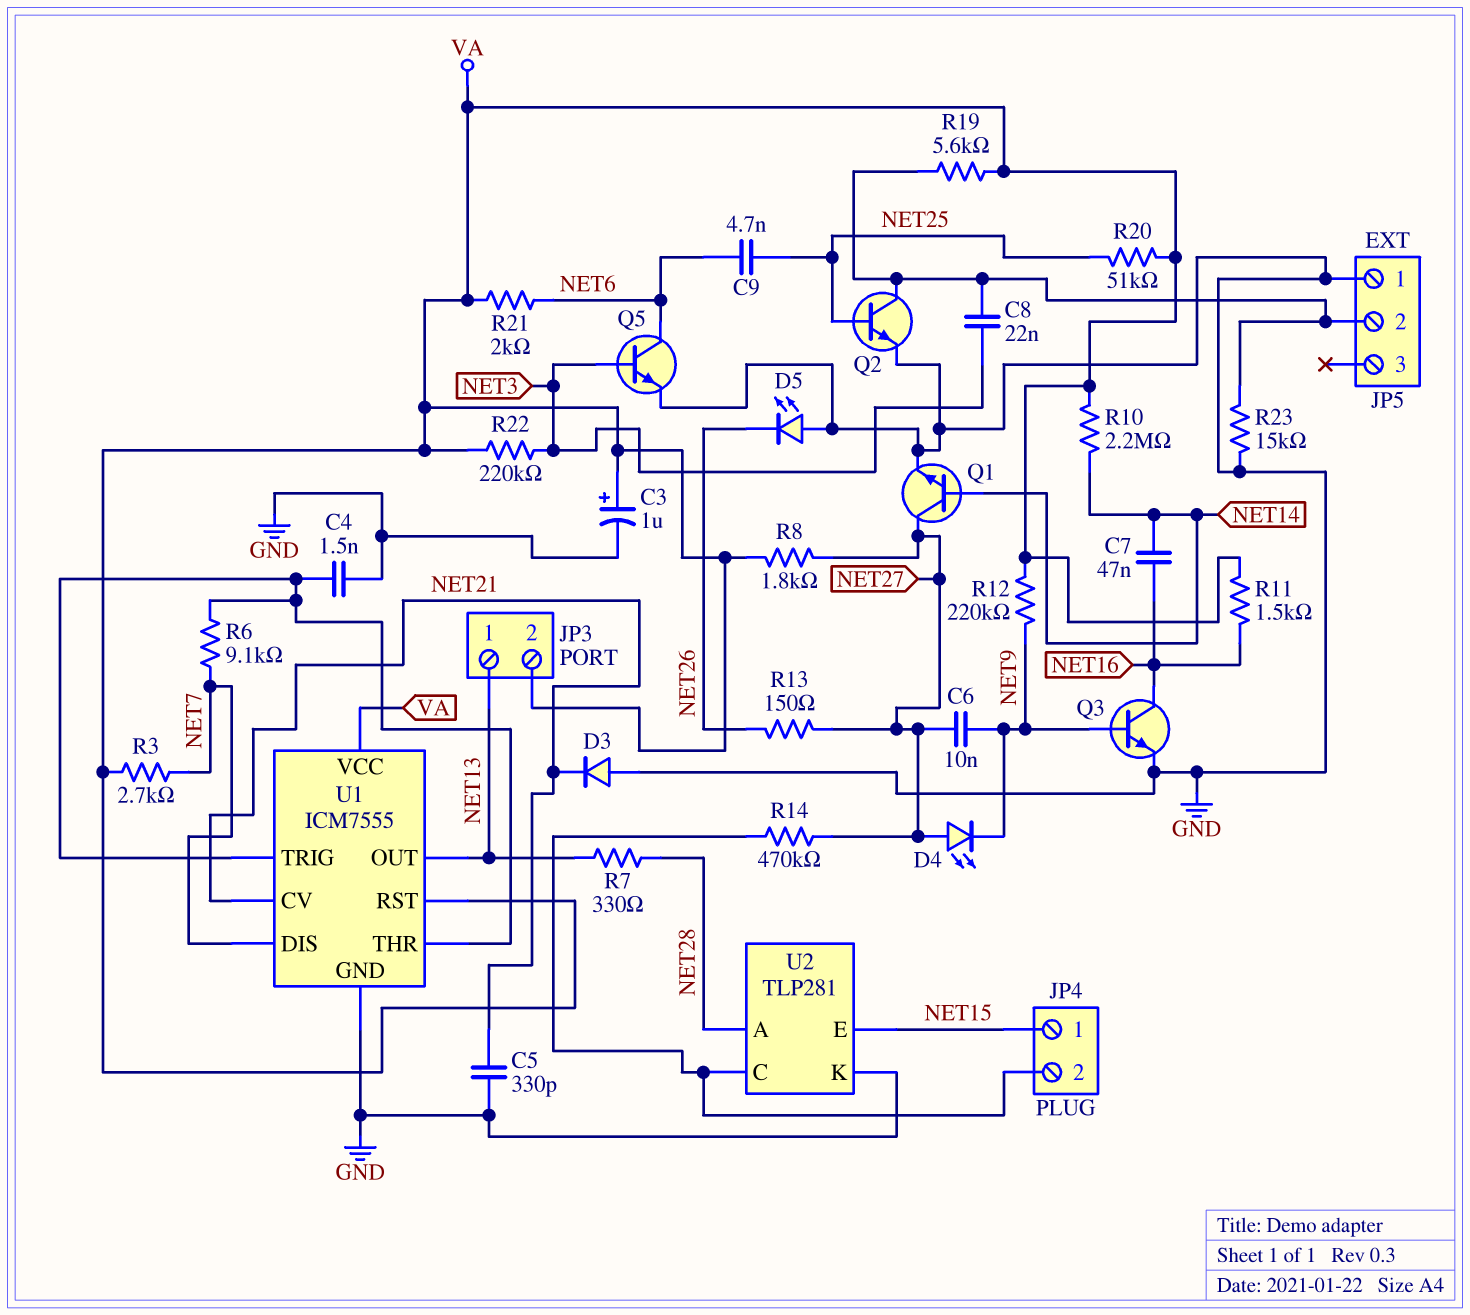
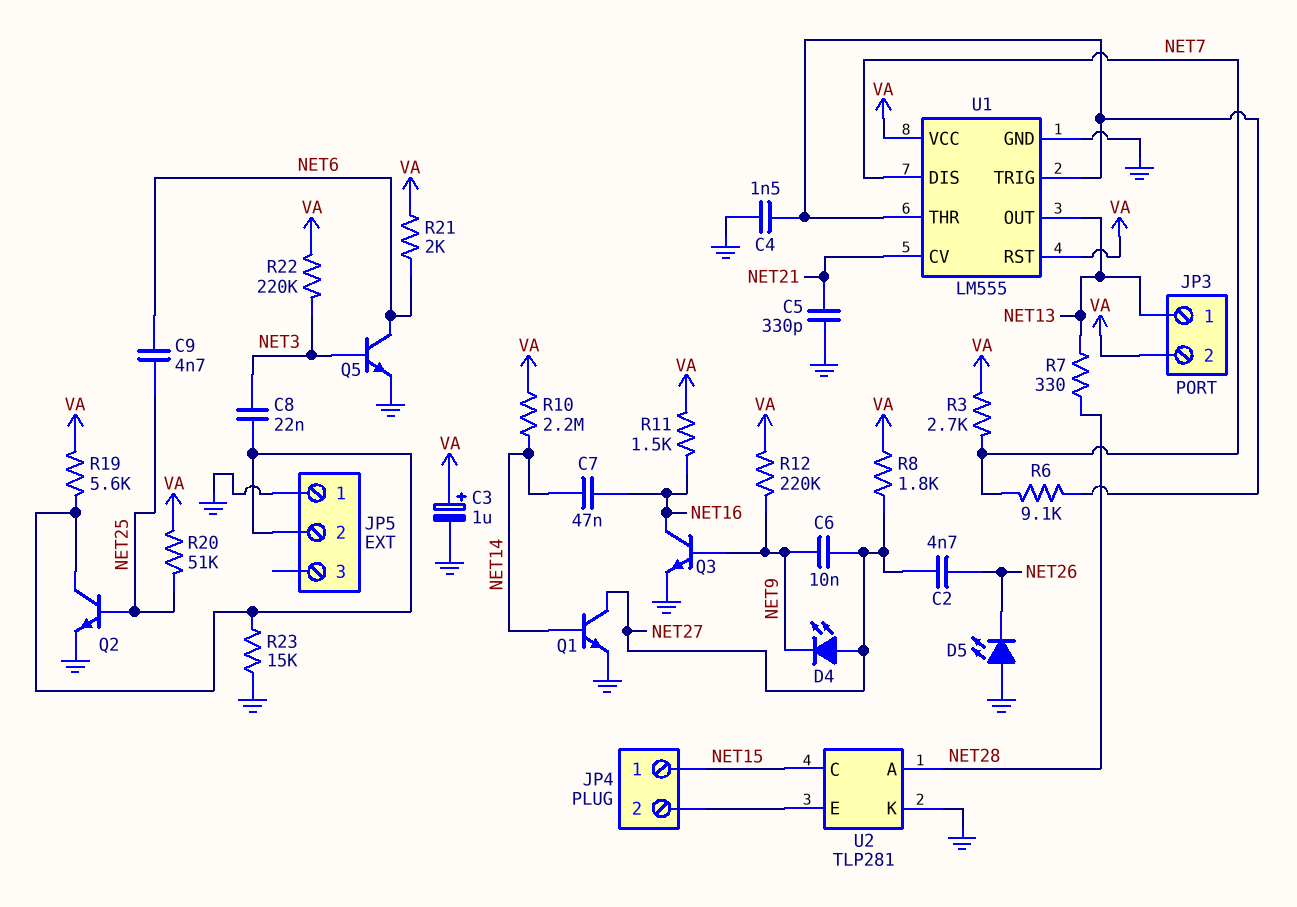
C2: none -> 4.7nF (NET26, NET27)
D3: diode (A GND, K NET21) -> none
R13: 150 (NET26, NET27) -> none
R14: 470k (JP4/2, NET27) -> none
U1: ICM7555 -> LM555
U2 pin C: JP4/2 -> NET15
U2 pin E: NET15 -> JP4/2

